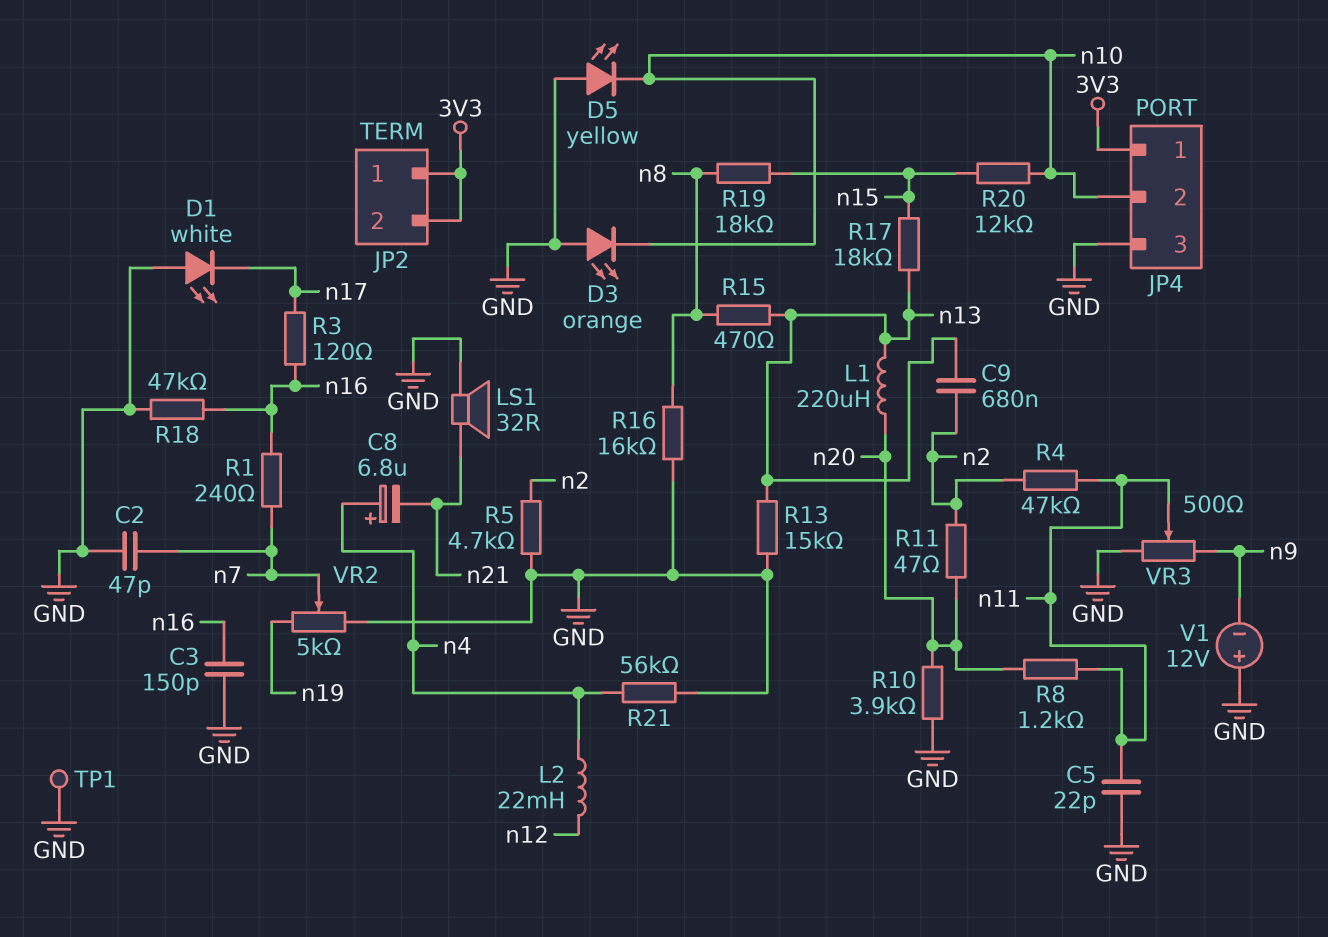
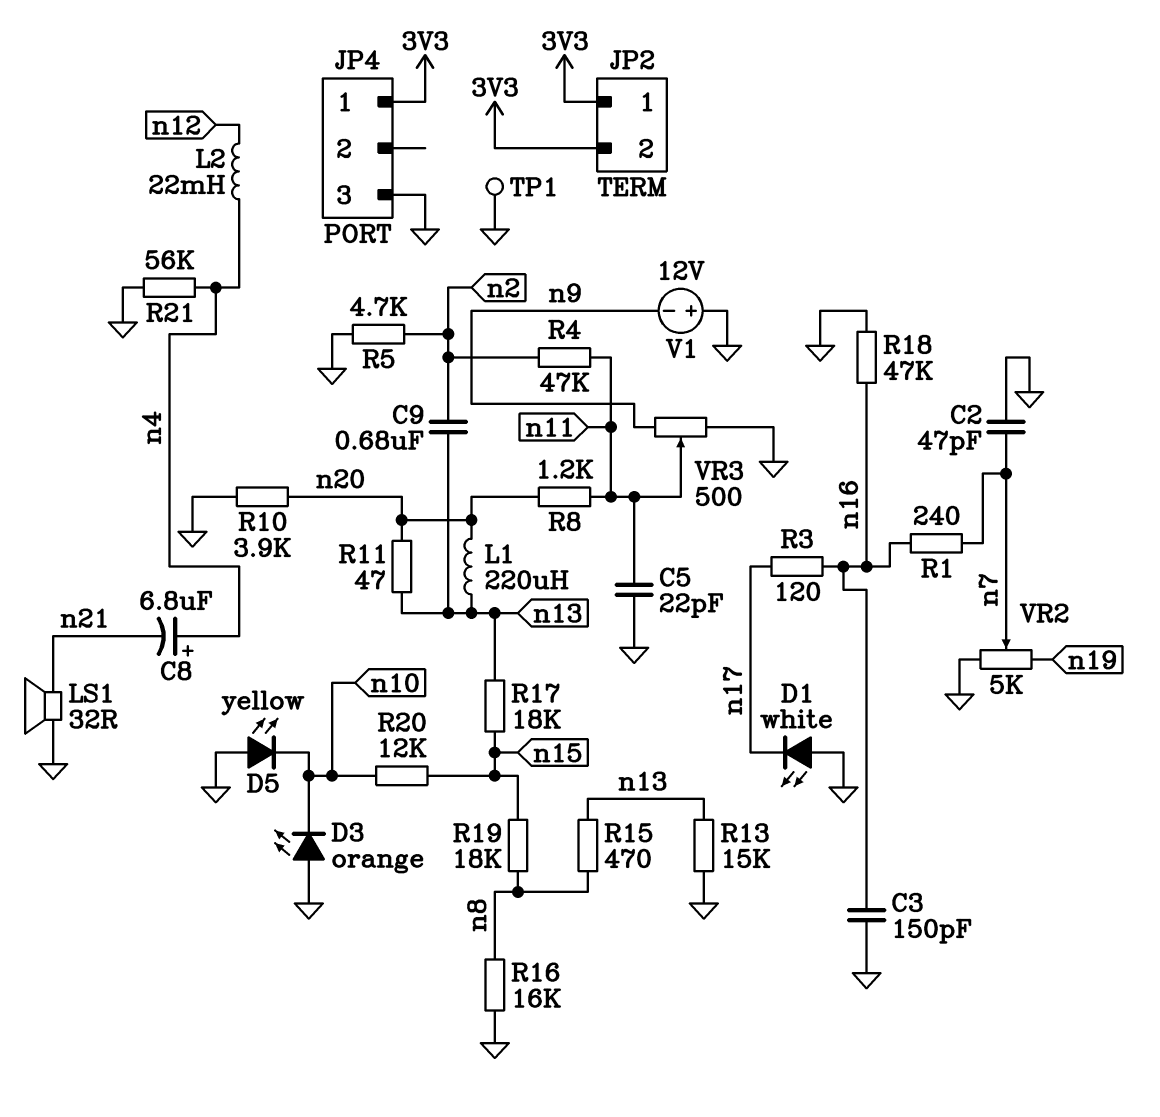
JP4 pin 2: n10 -> none
R11: 47 (n2, n20) -> 47 (n13, n20)

